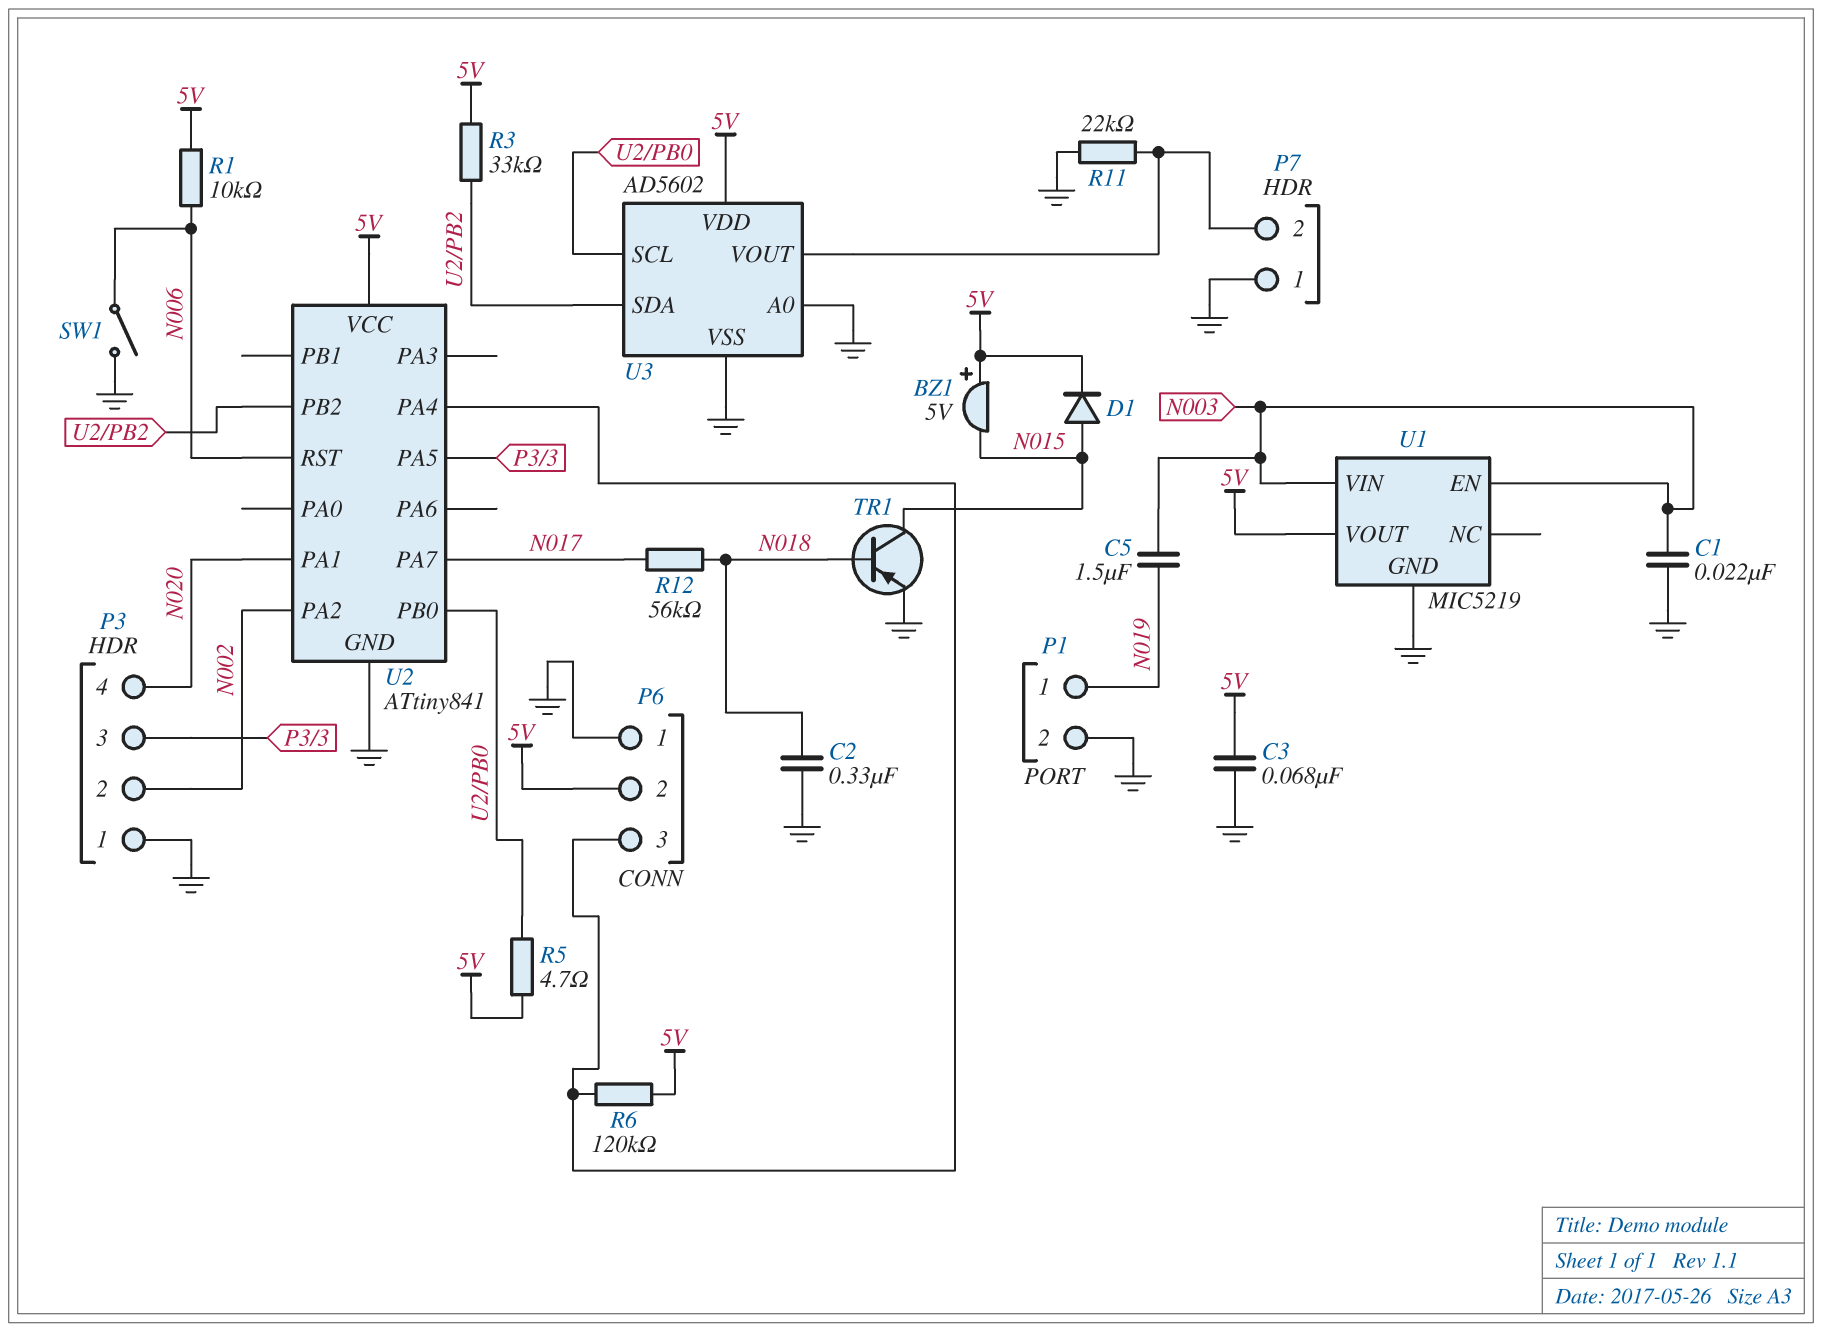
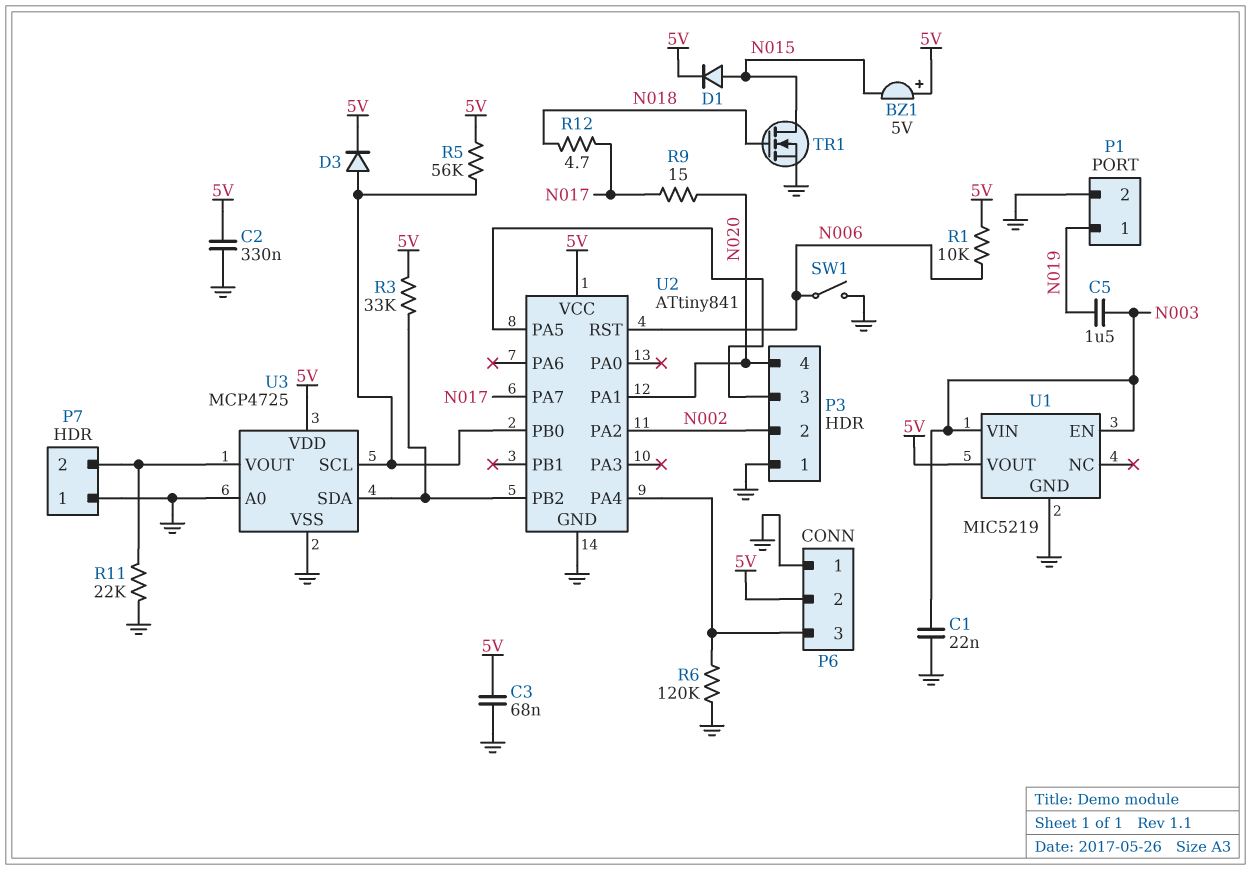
C2: 330nF (GND, N018) -> 330nF (5V, GND)
D3: none -> diode (A U2/PB0, K 5V)
R5: 4.7 (5V, U2/PB0) -> 56k (5V, U2/PB0)
R6: 120k (5V, P6/3) -> 120k (GND, P6/3)
R9: none -> 15 (N017, N020)
R12: 56k (N017, N018) -> 4.7 (N017, N018)
TR1: PNP (B N018, C N015, E GND) -> NMOS (G N018, D N015, S GND)
U3: AD5602 -> MCP4725

